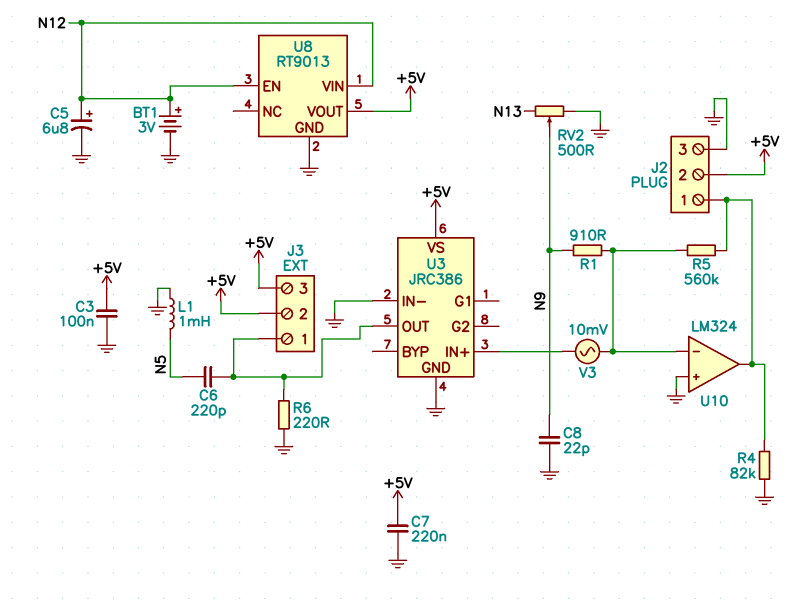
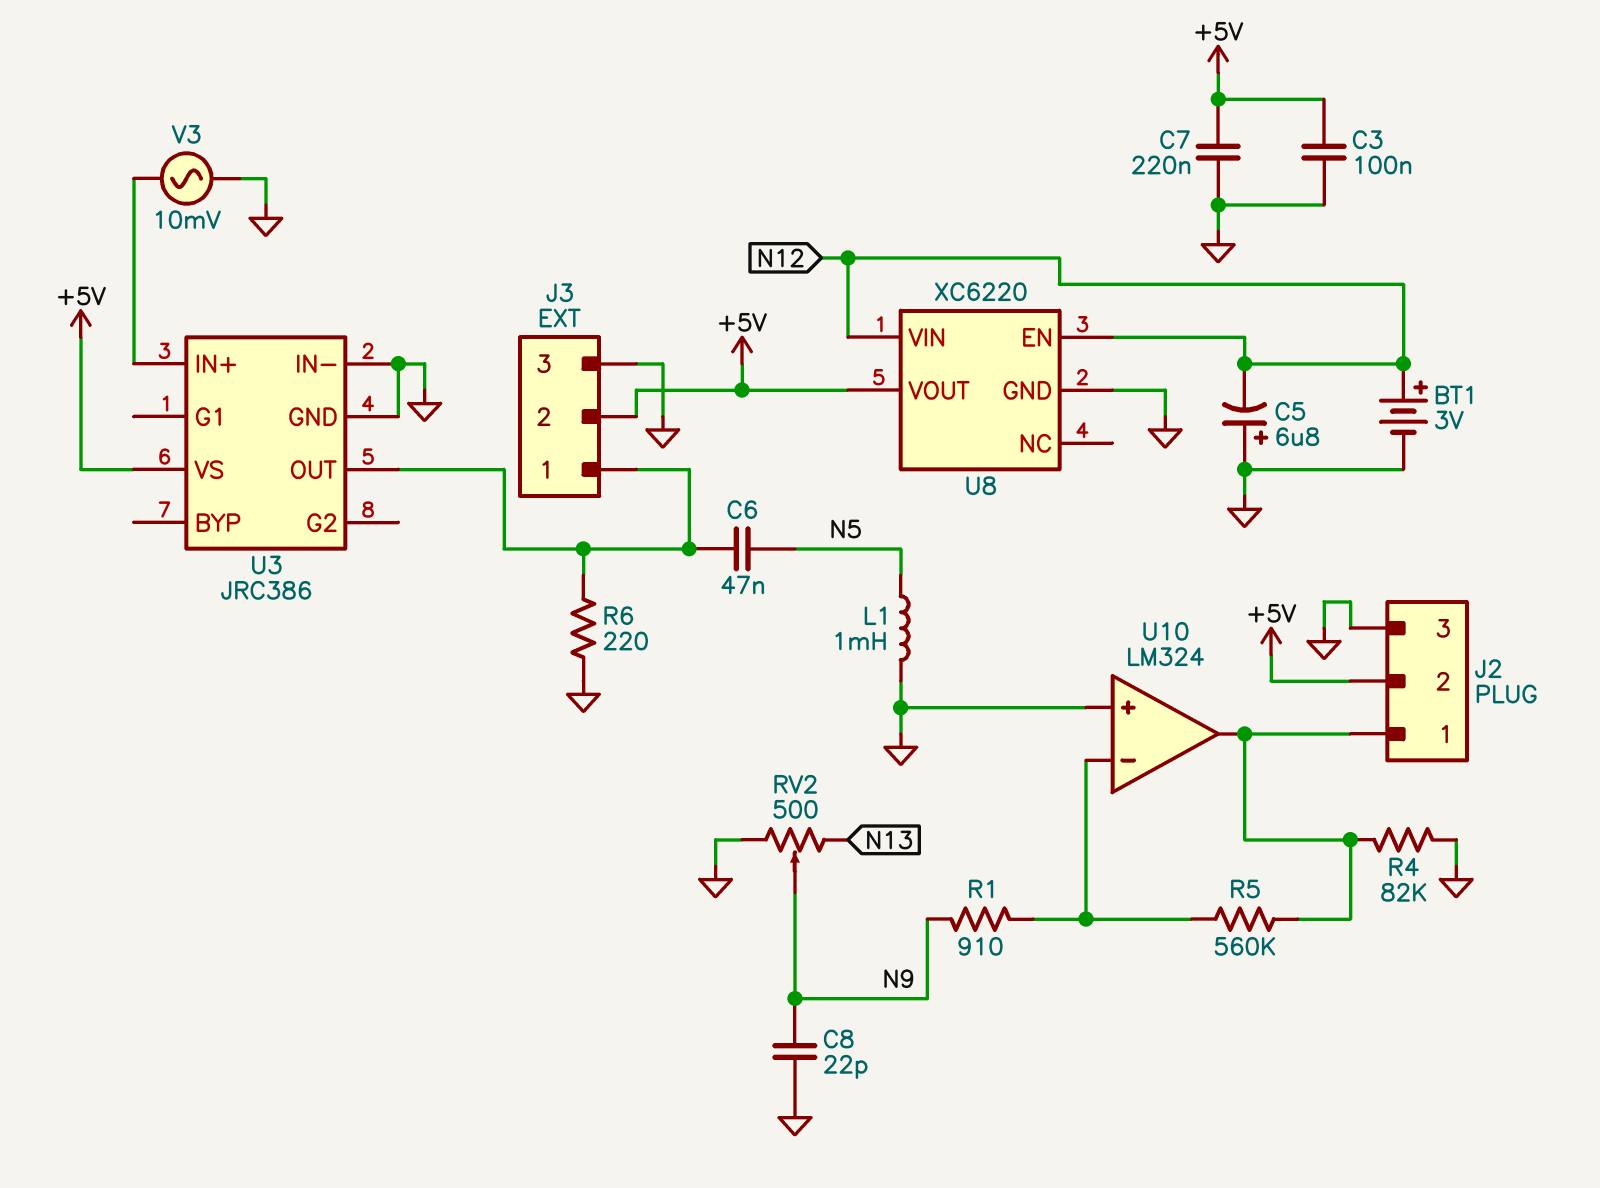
C5: 6.8uF (plus N12, minus GND) -> 6.8uF (plus GND, minus N12)
C6: 220pF (J3/1, N5) -> 47nF (J3/1, N5)
J3 pin 3: +5V -> GND
U8: RT9013 -> XC6220
V3: AC 10mV (U3/IN+, U10/in-) -> AC 10mV (GND, U3/IN+)

